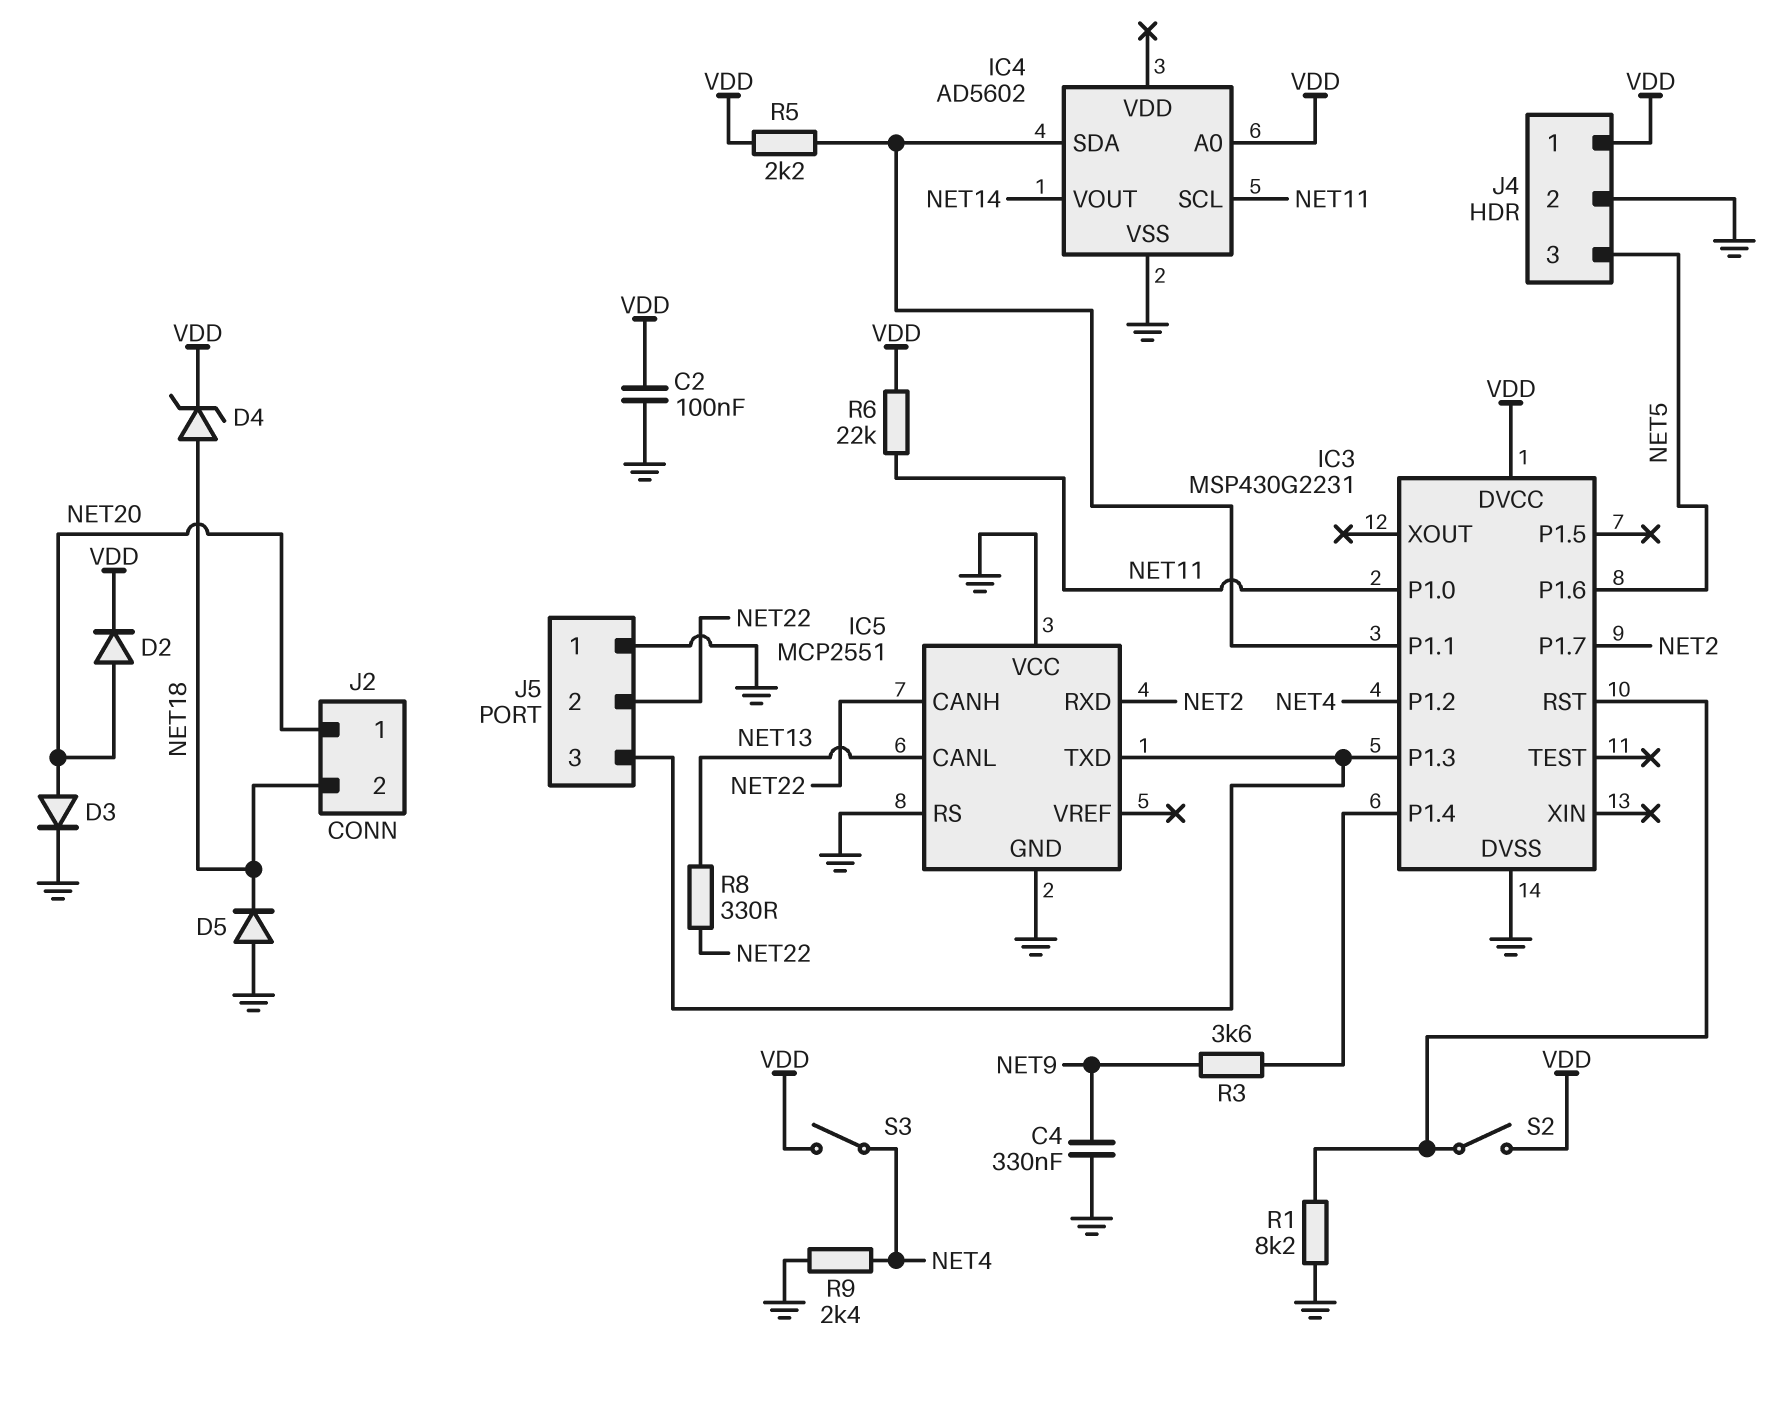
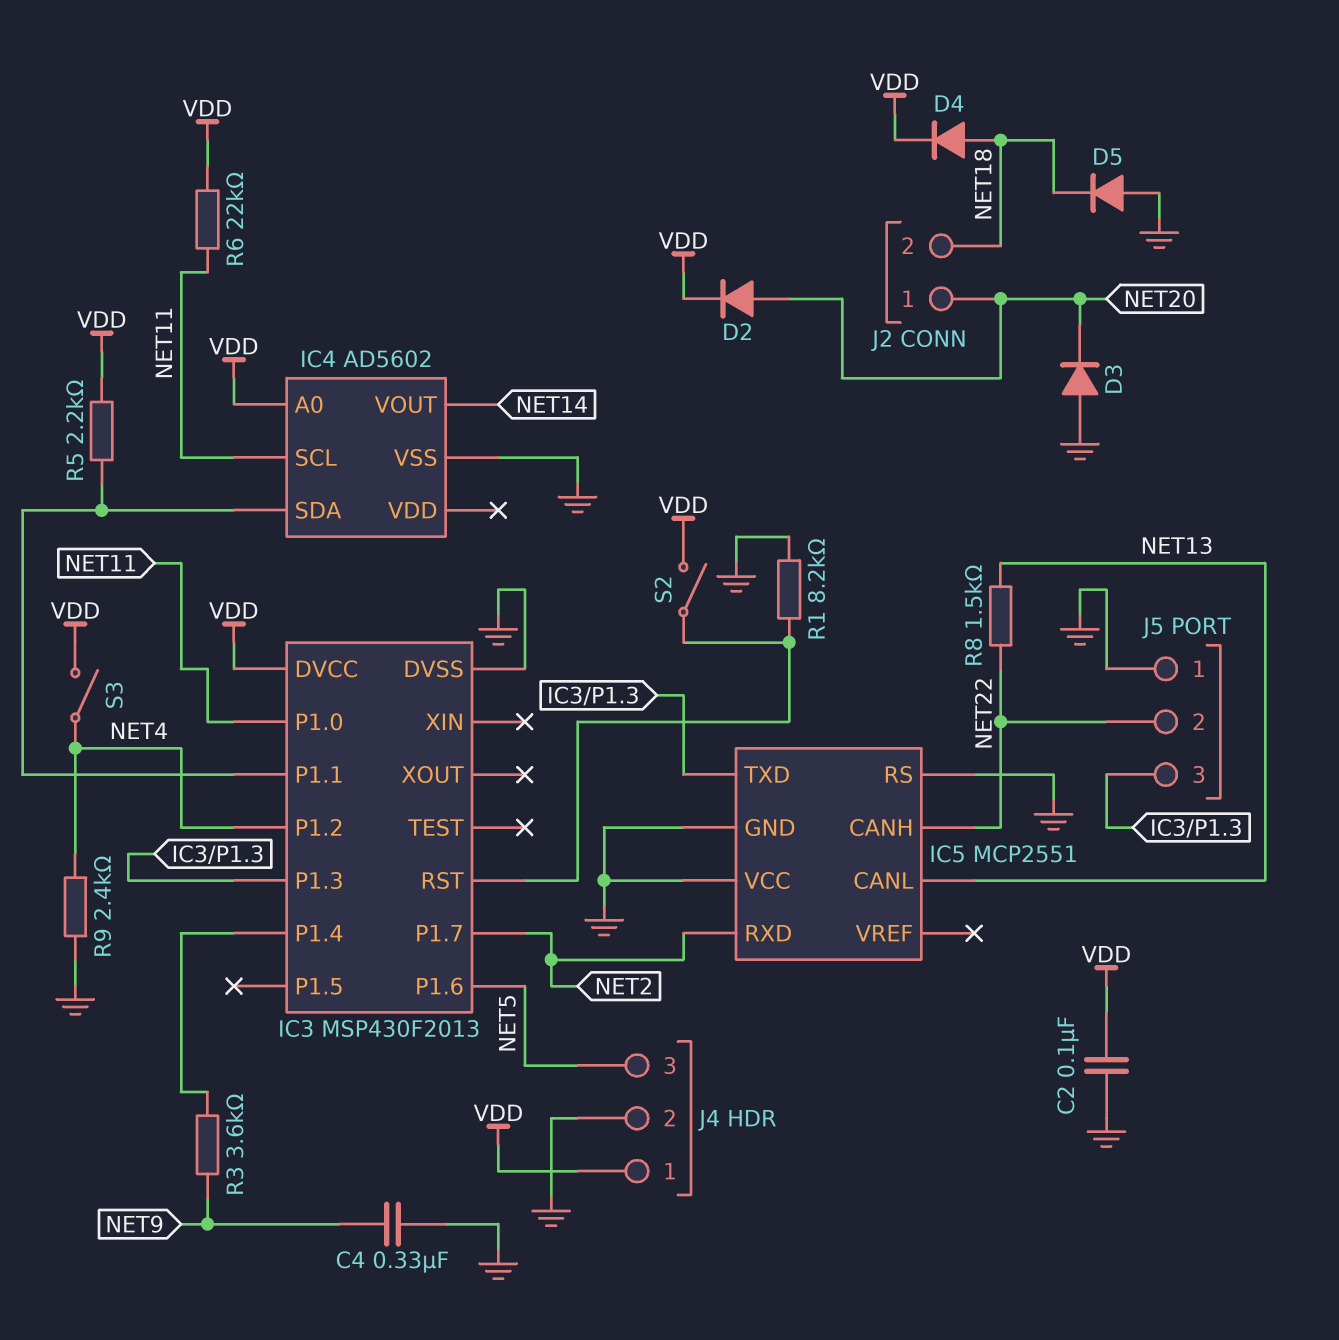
D3: diode (A NET20, K GND) -> diode (A GND, K NET20)
D4: zener (A NET18, K VDD) -> diode (A NET18, K VDD)
IC3: MSP430G2231 -> MSP430F2013
R8: 330 (NET13, NET22) -> 1.5k (NET13, NET22)

